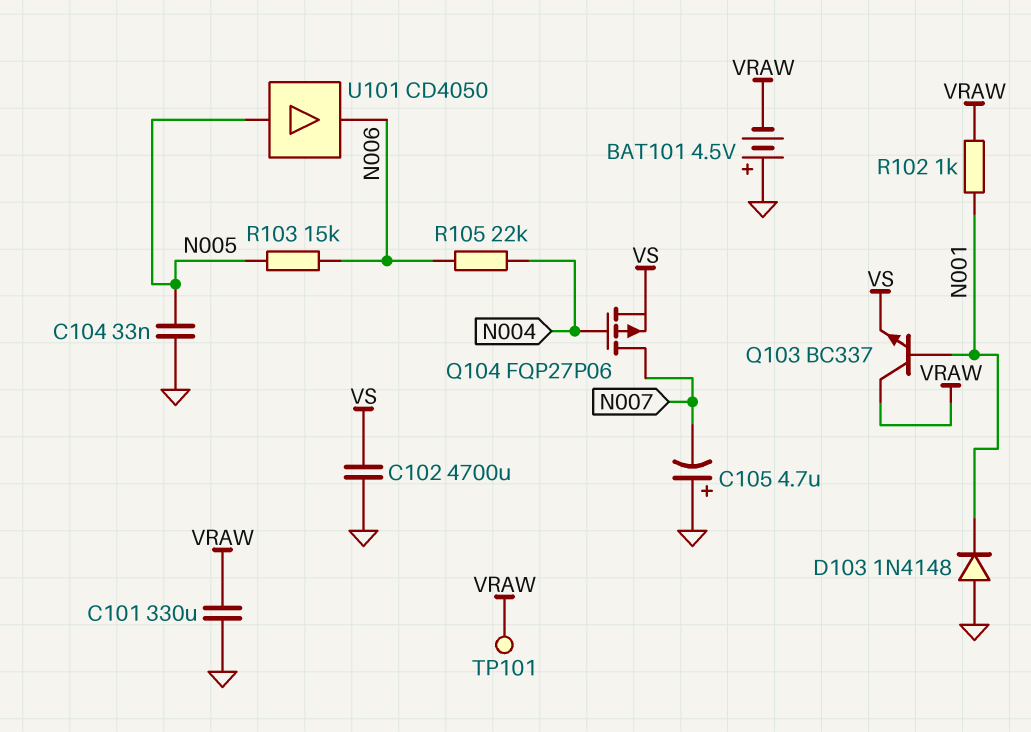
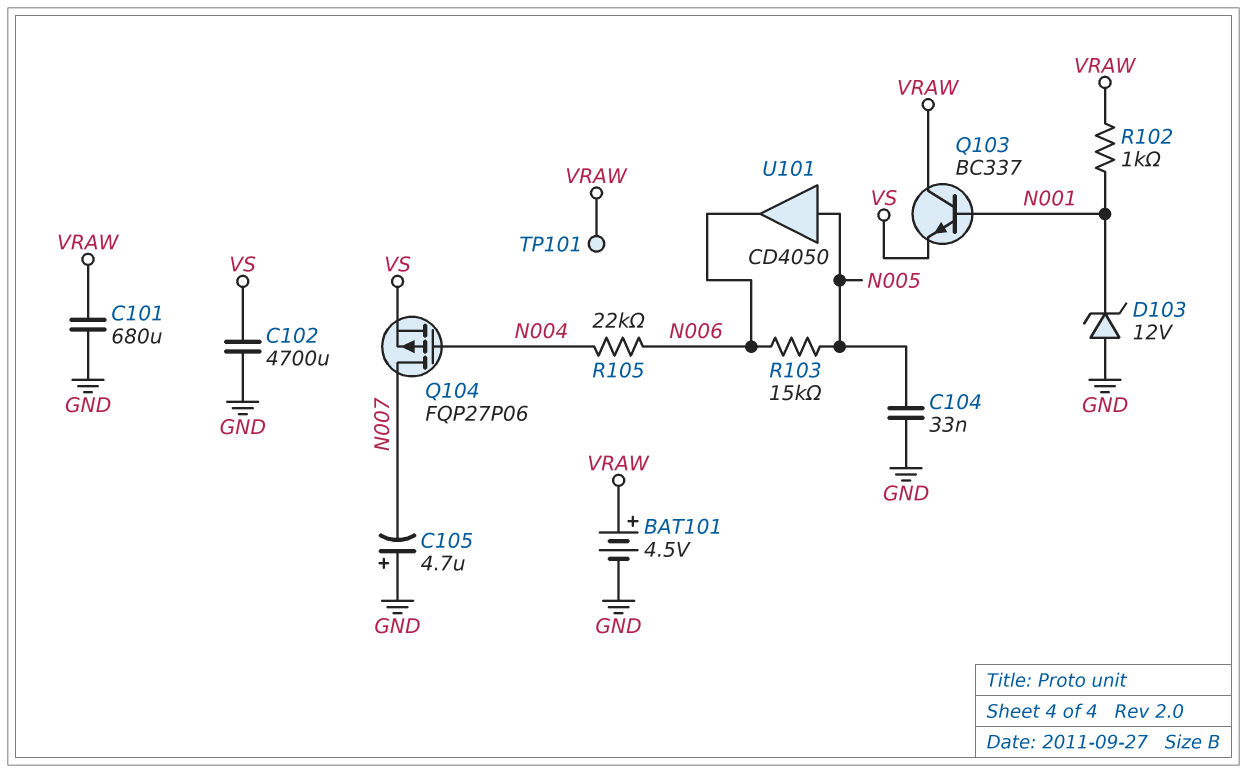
BAT101: 4.5V (plus GND, minus VRAW) -> 4.5V (plus VRAW, minus GND)
C101: 330uF (GND, VRAW) -> 680uF (GND, VRAW)
D103: diode 1N4148 (A GND, K N001) -> zener 12V (A GND, K N001)

